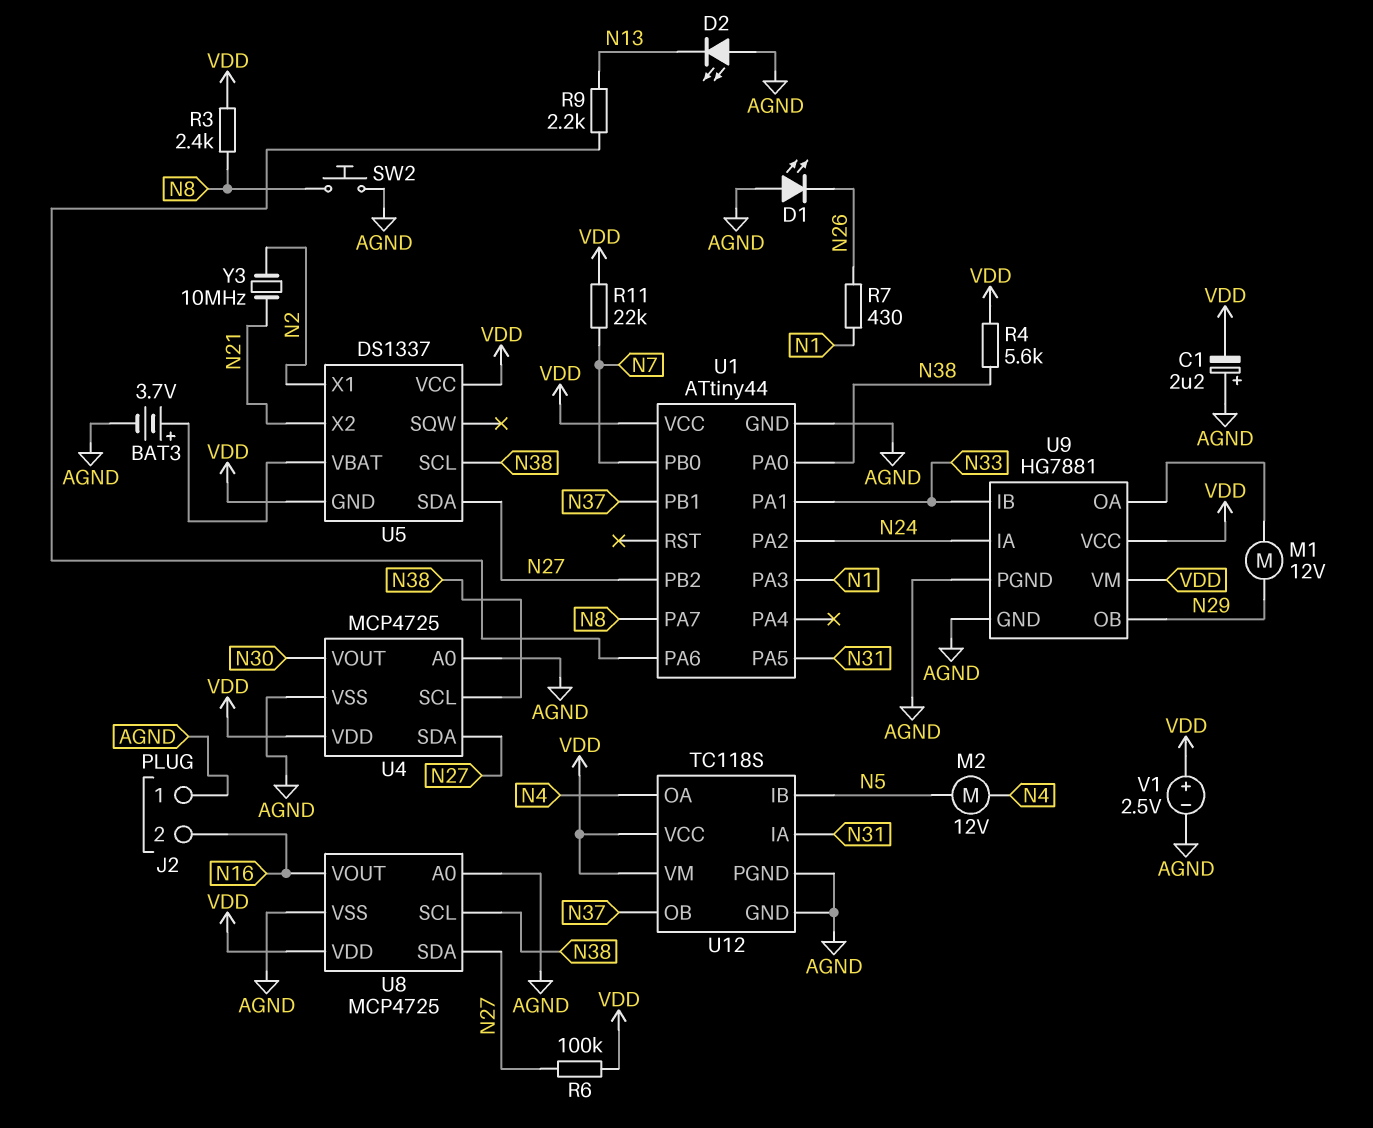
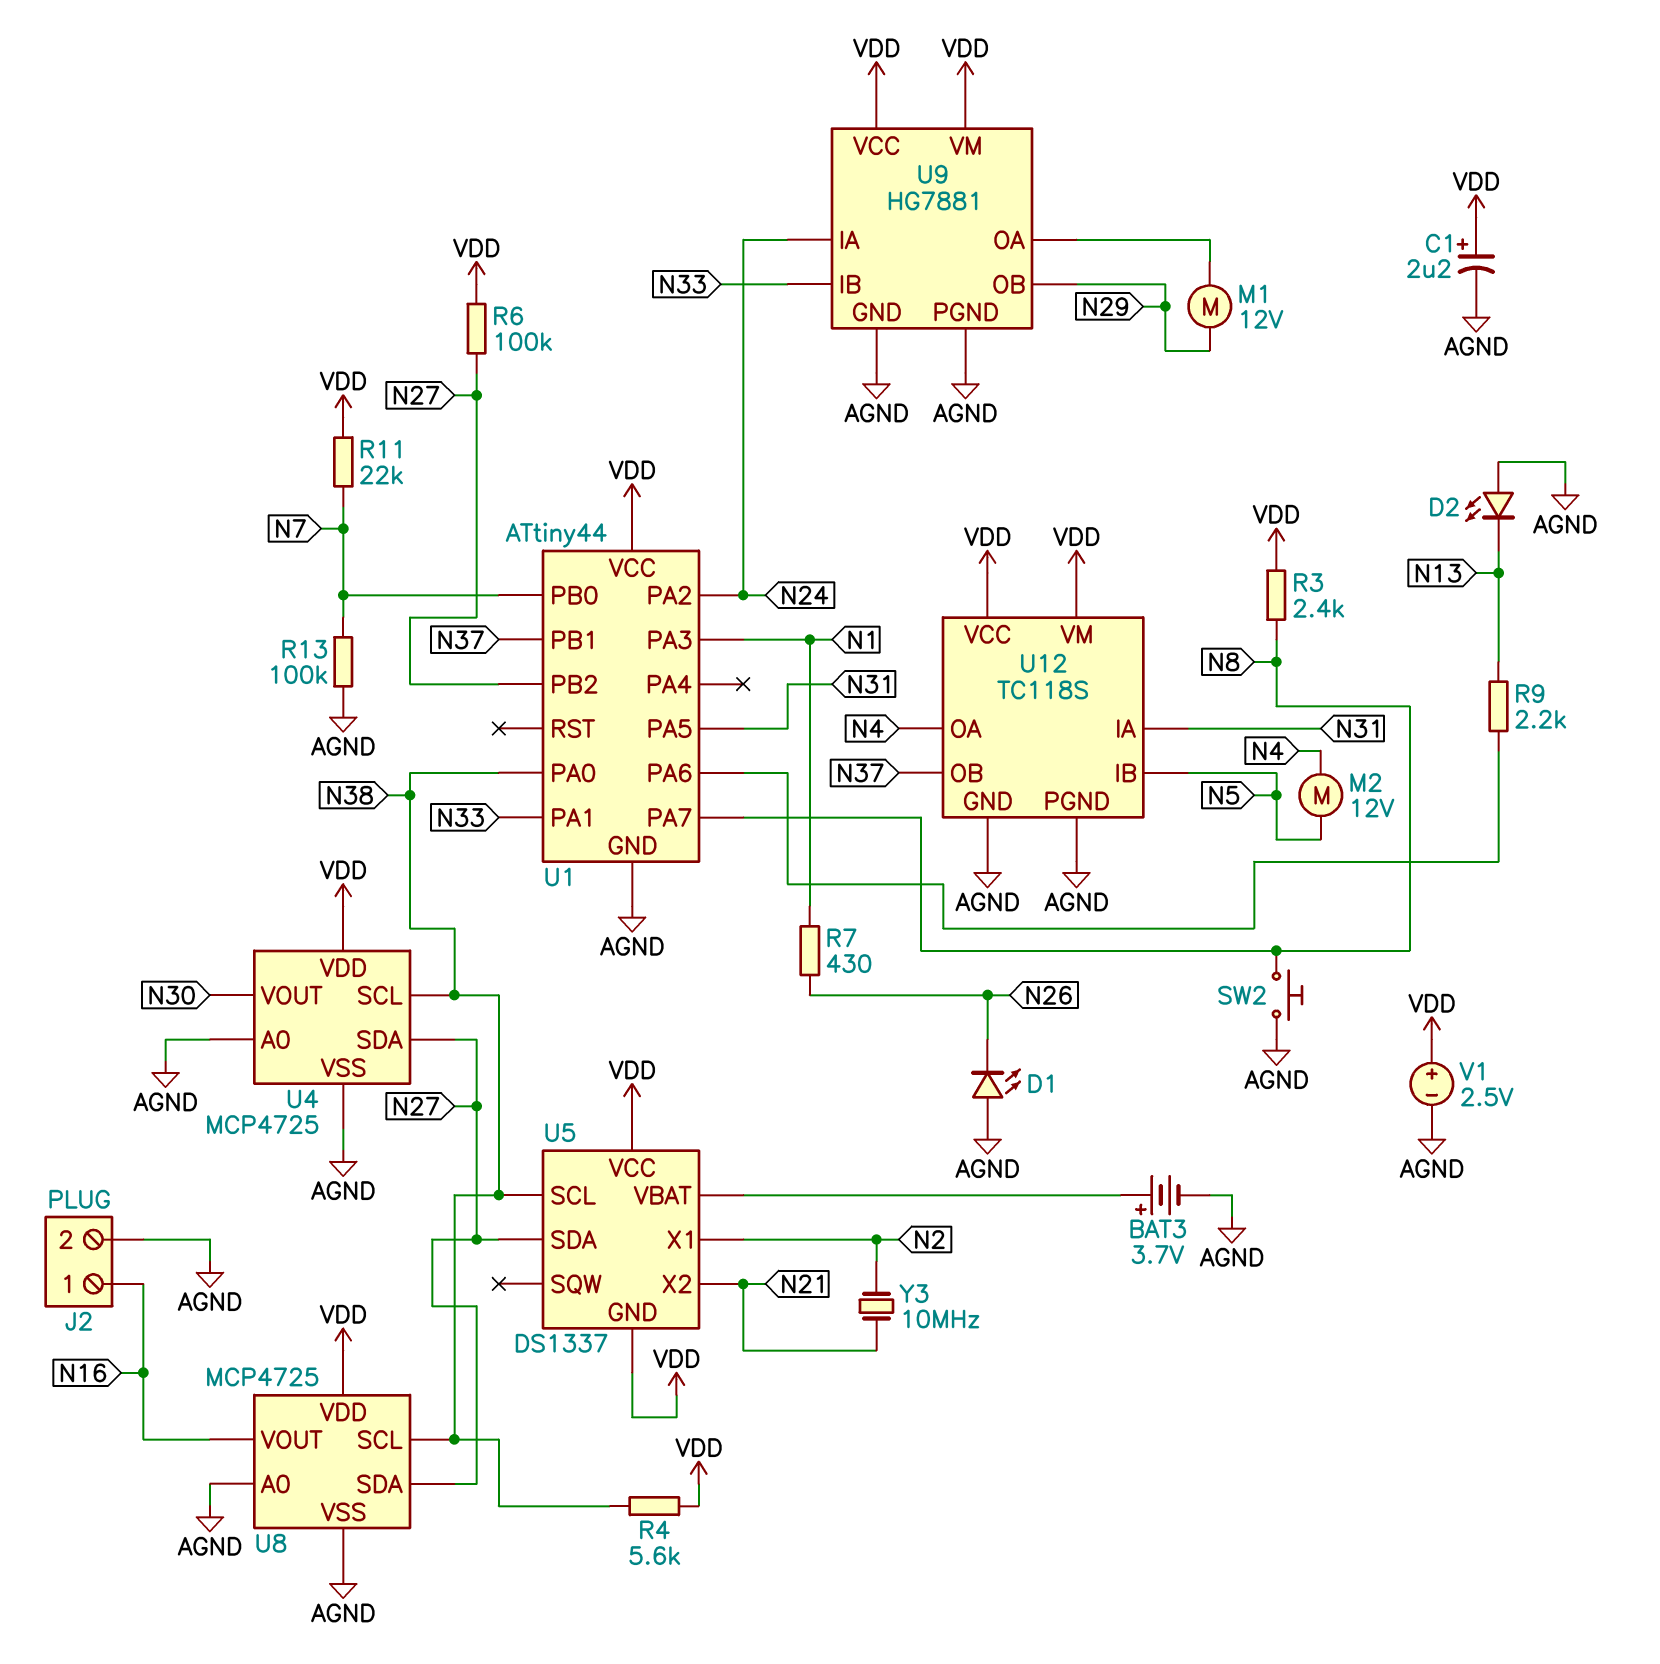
C1: 2.2uF (plus AGND, minus VDD) -> 2.2uF (plus VDD, minus AGND)
J2 pin 1: AGND -> N16
J2 pin 2: N16 -> AGND
R13: none -> 100k (AGND, N7)

